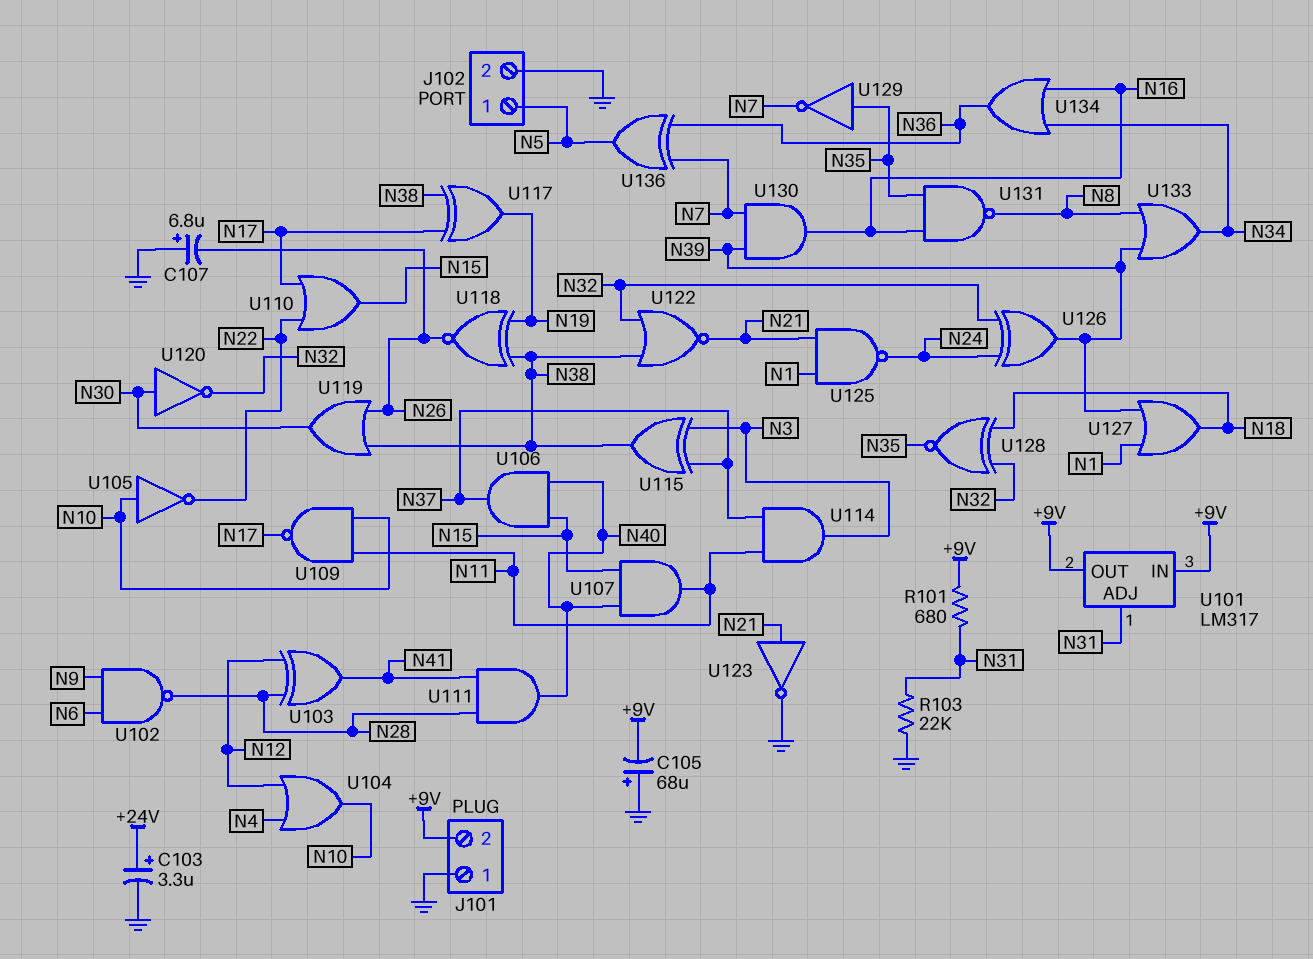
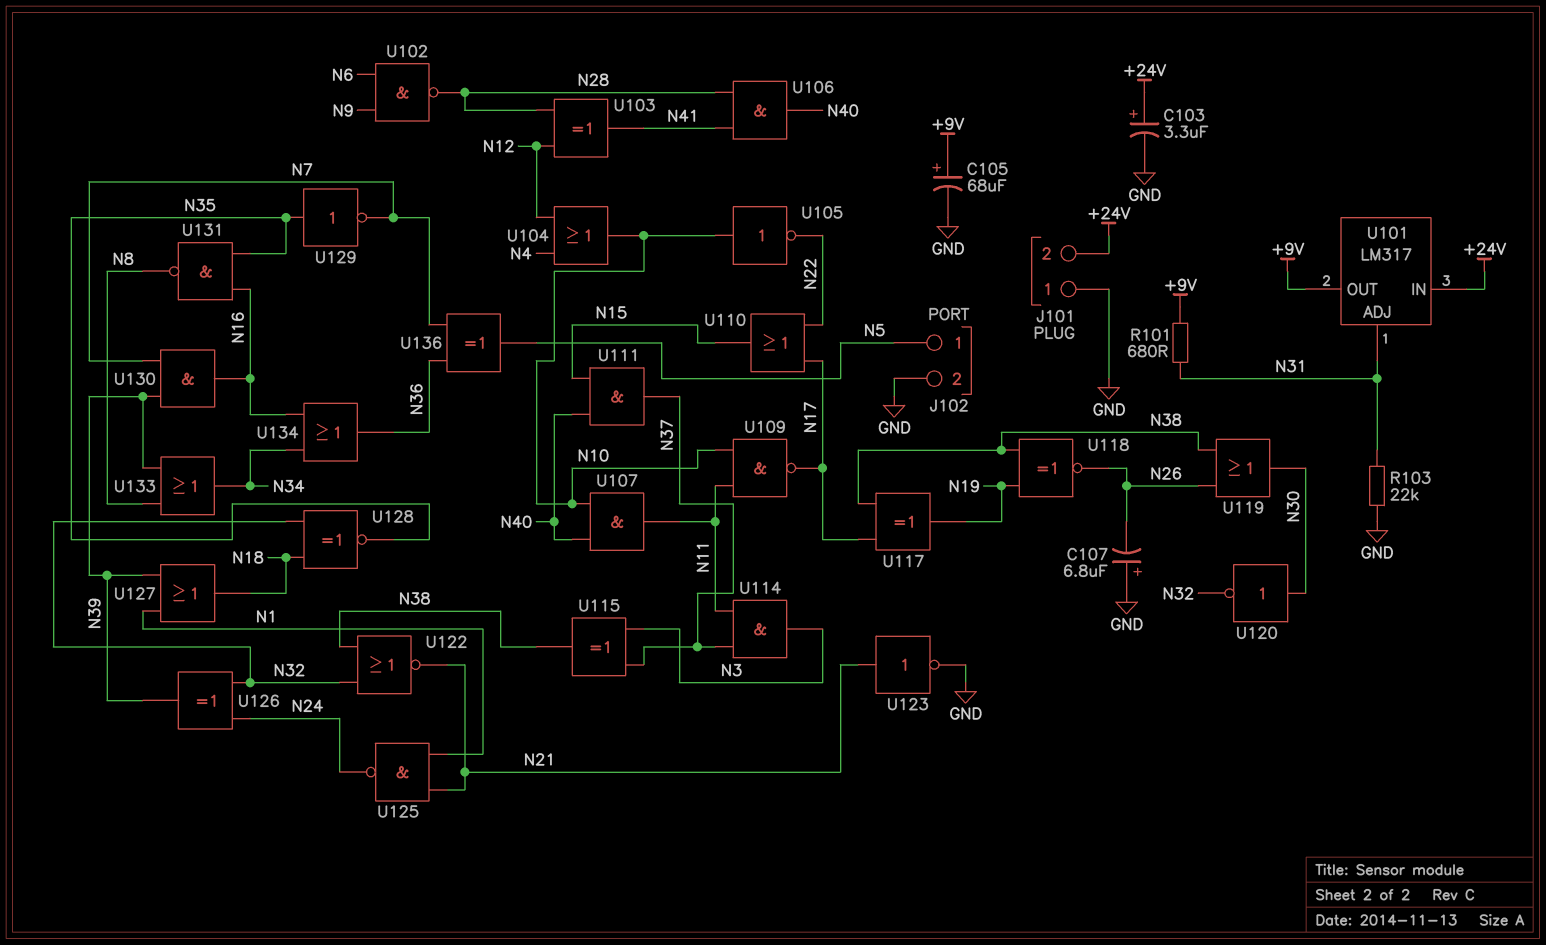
C105: 68uF (plus GND, minus +9V) -> 68uF (plus +9V, minus GND)
J101 pin 2: +9V -> +24V
U101 pin IN: +9V -> +24V
U106: AND (in N15, in N40, out N37) -> AND (in N28, in N41, out N40)
U107: AND (in N15, in N40, out N11) -> AND (in N10, in N40, out N11)
U111: AND (in N28, in N41, out N40) -> AND (in N15, in N40, out N37)

